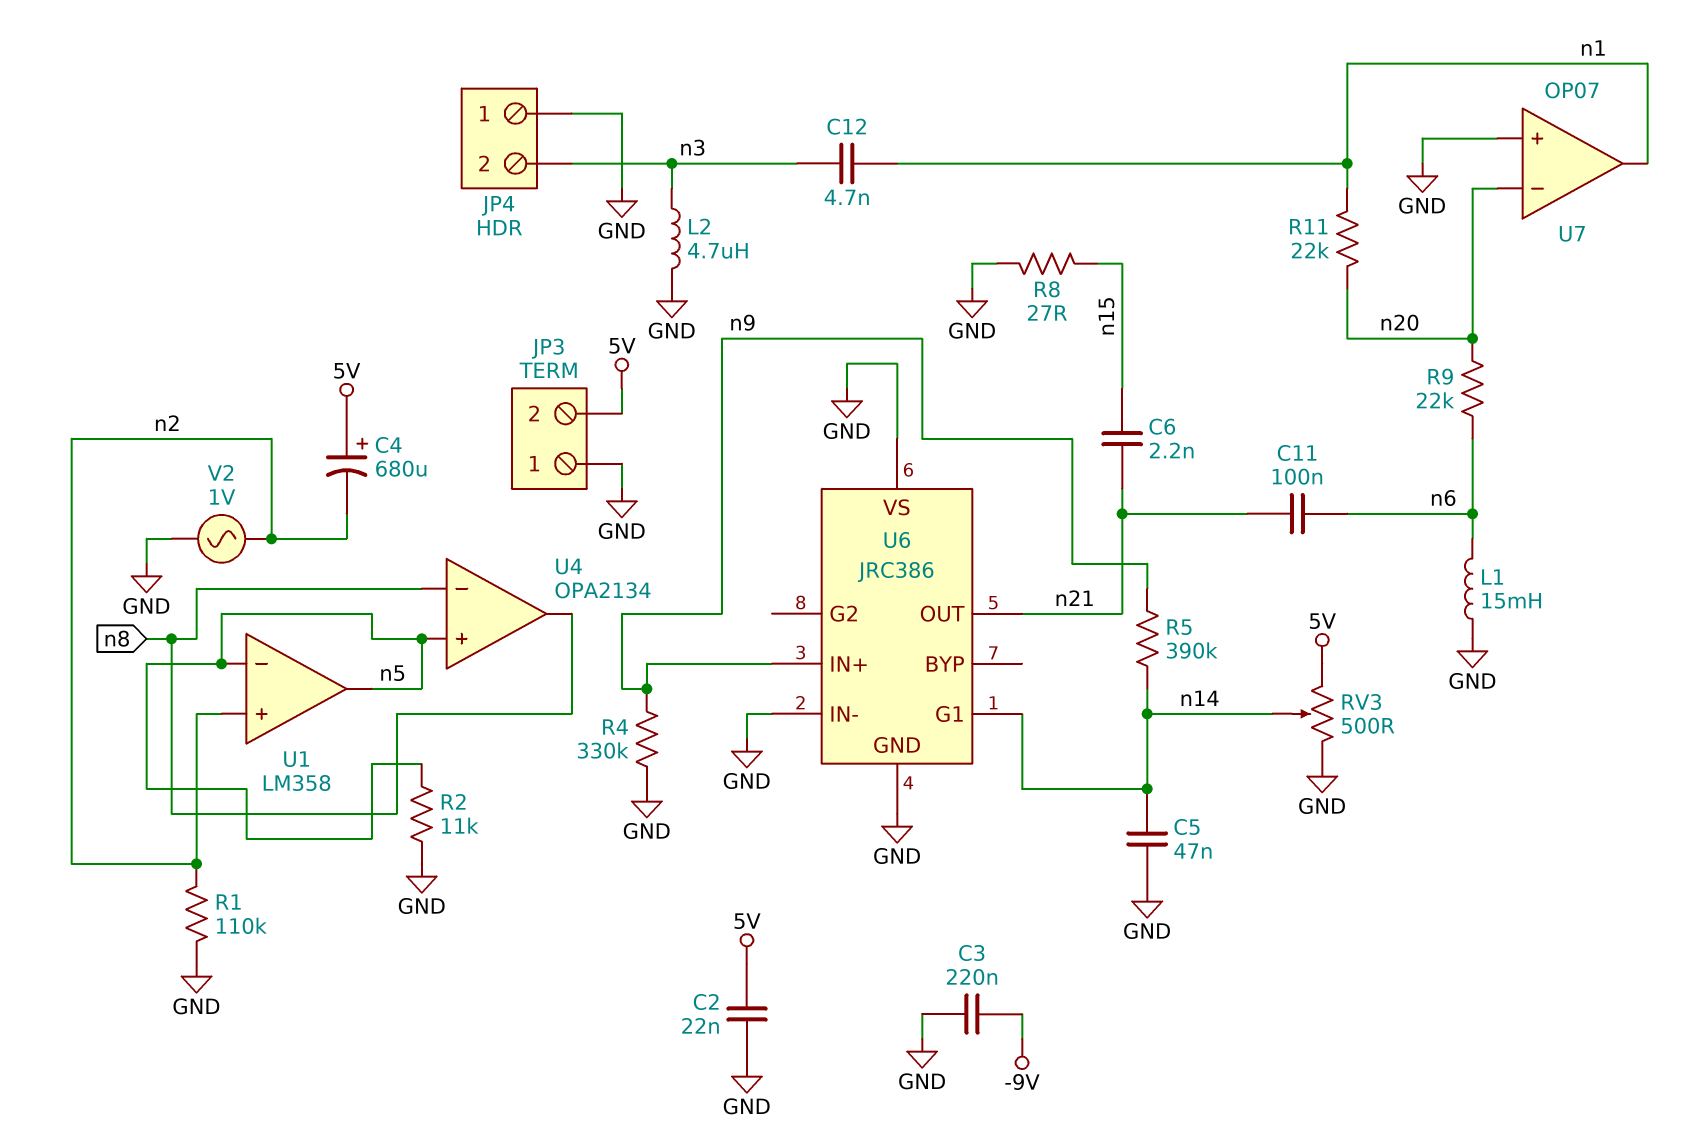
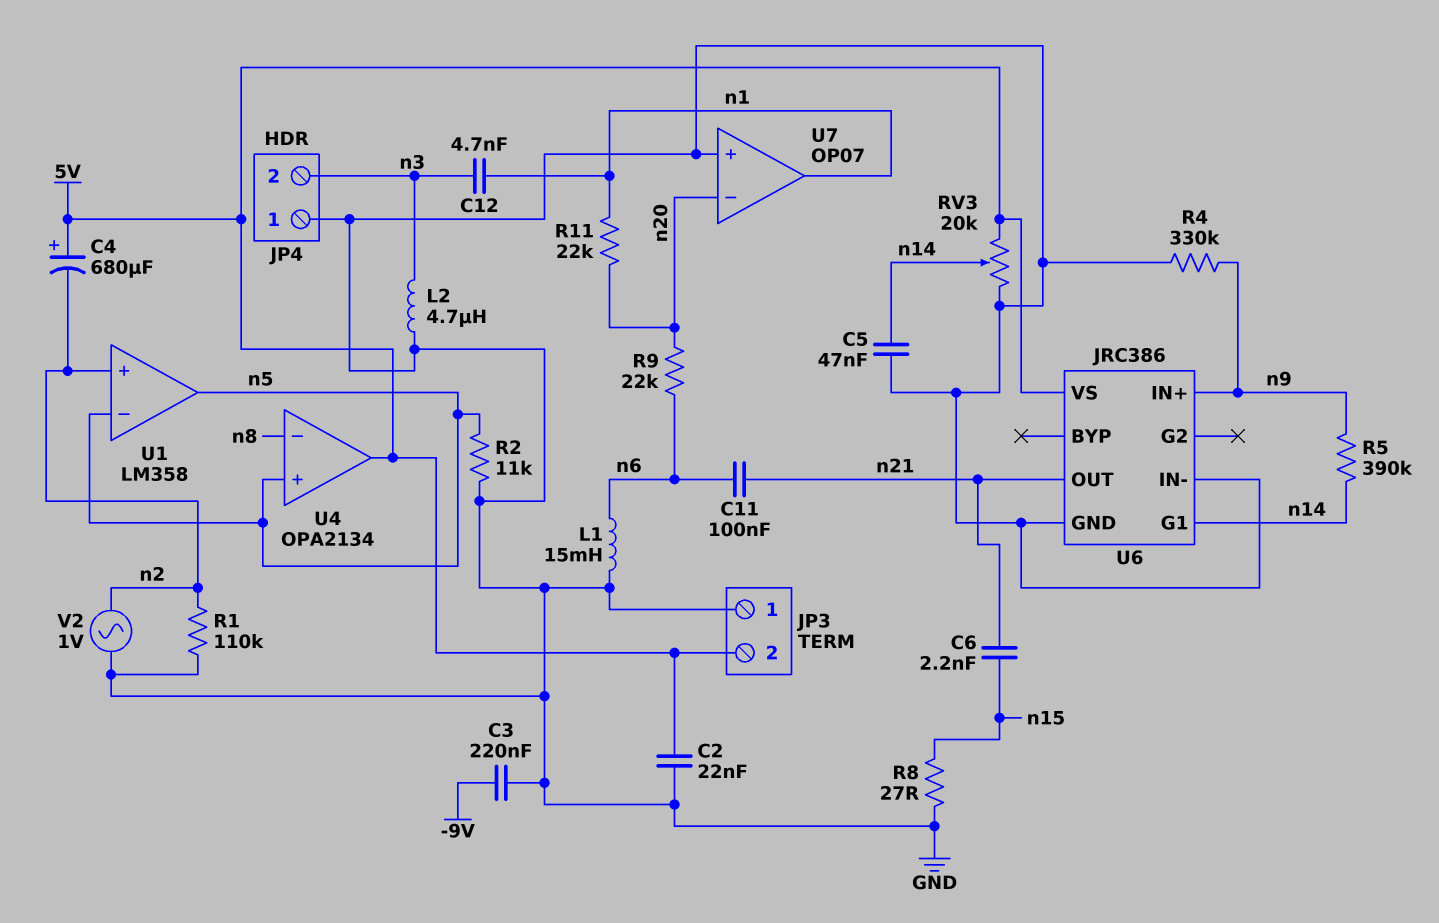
RV3: 500 (5V, GND, wiper n14) -> 20k (5V, GND, wiper n14)
U4 pin out: n8 -> 5V
U6 pin VS: GND -> 5V

